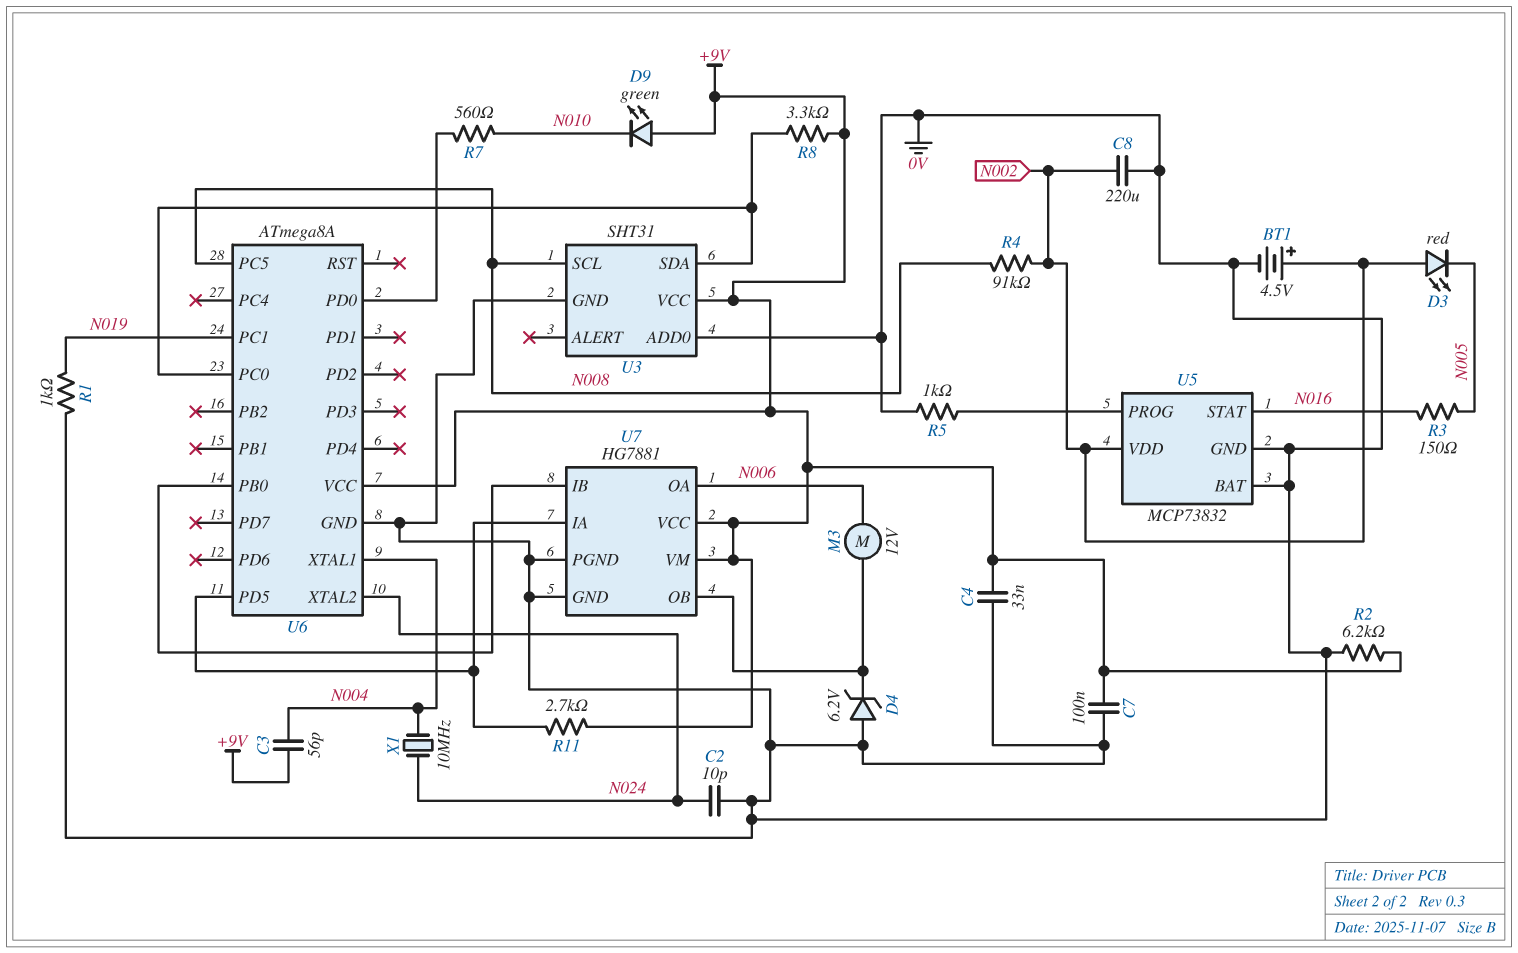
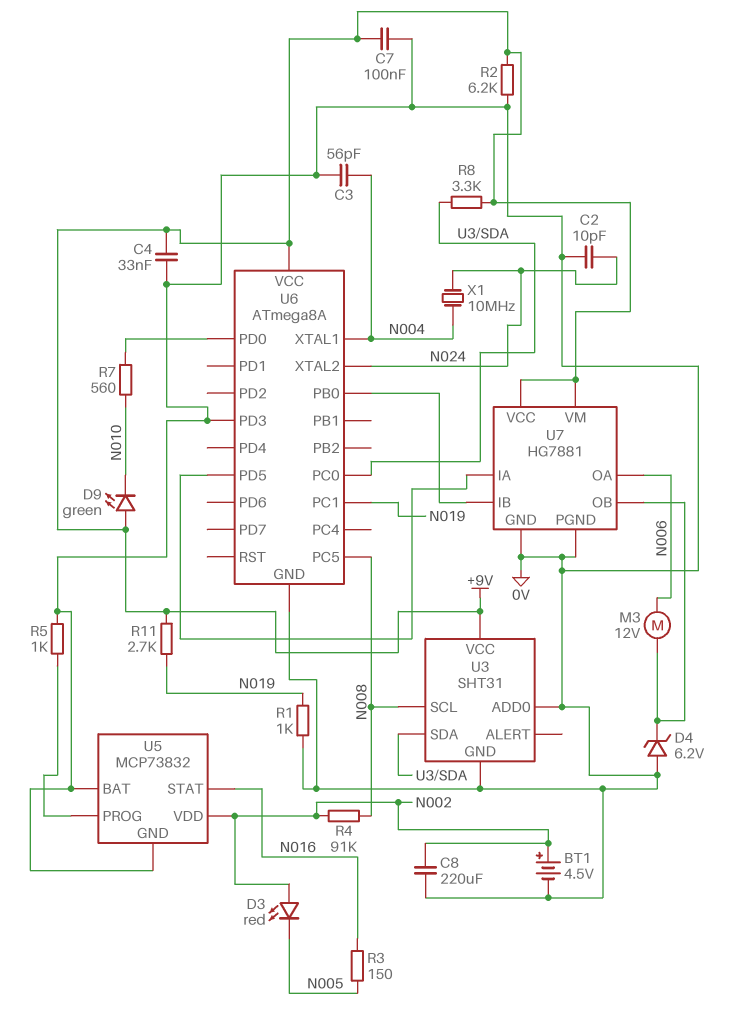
C3: 56pF (+9V, N004) -> 56pF (0V, N004)
R11: 2.7k (+9V, U6/PD5) -> 2.7k (+9V, N019)
U6 pin PD3: none -> 0V

